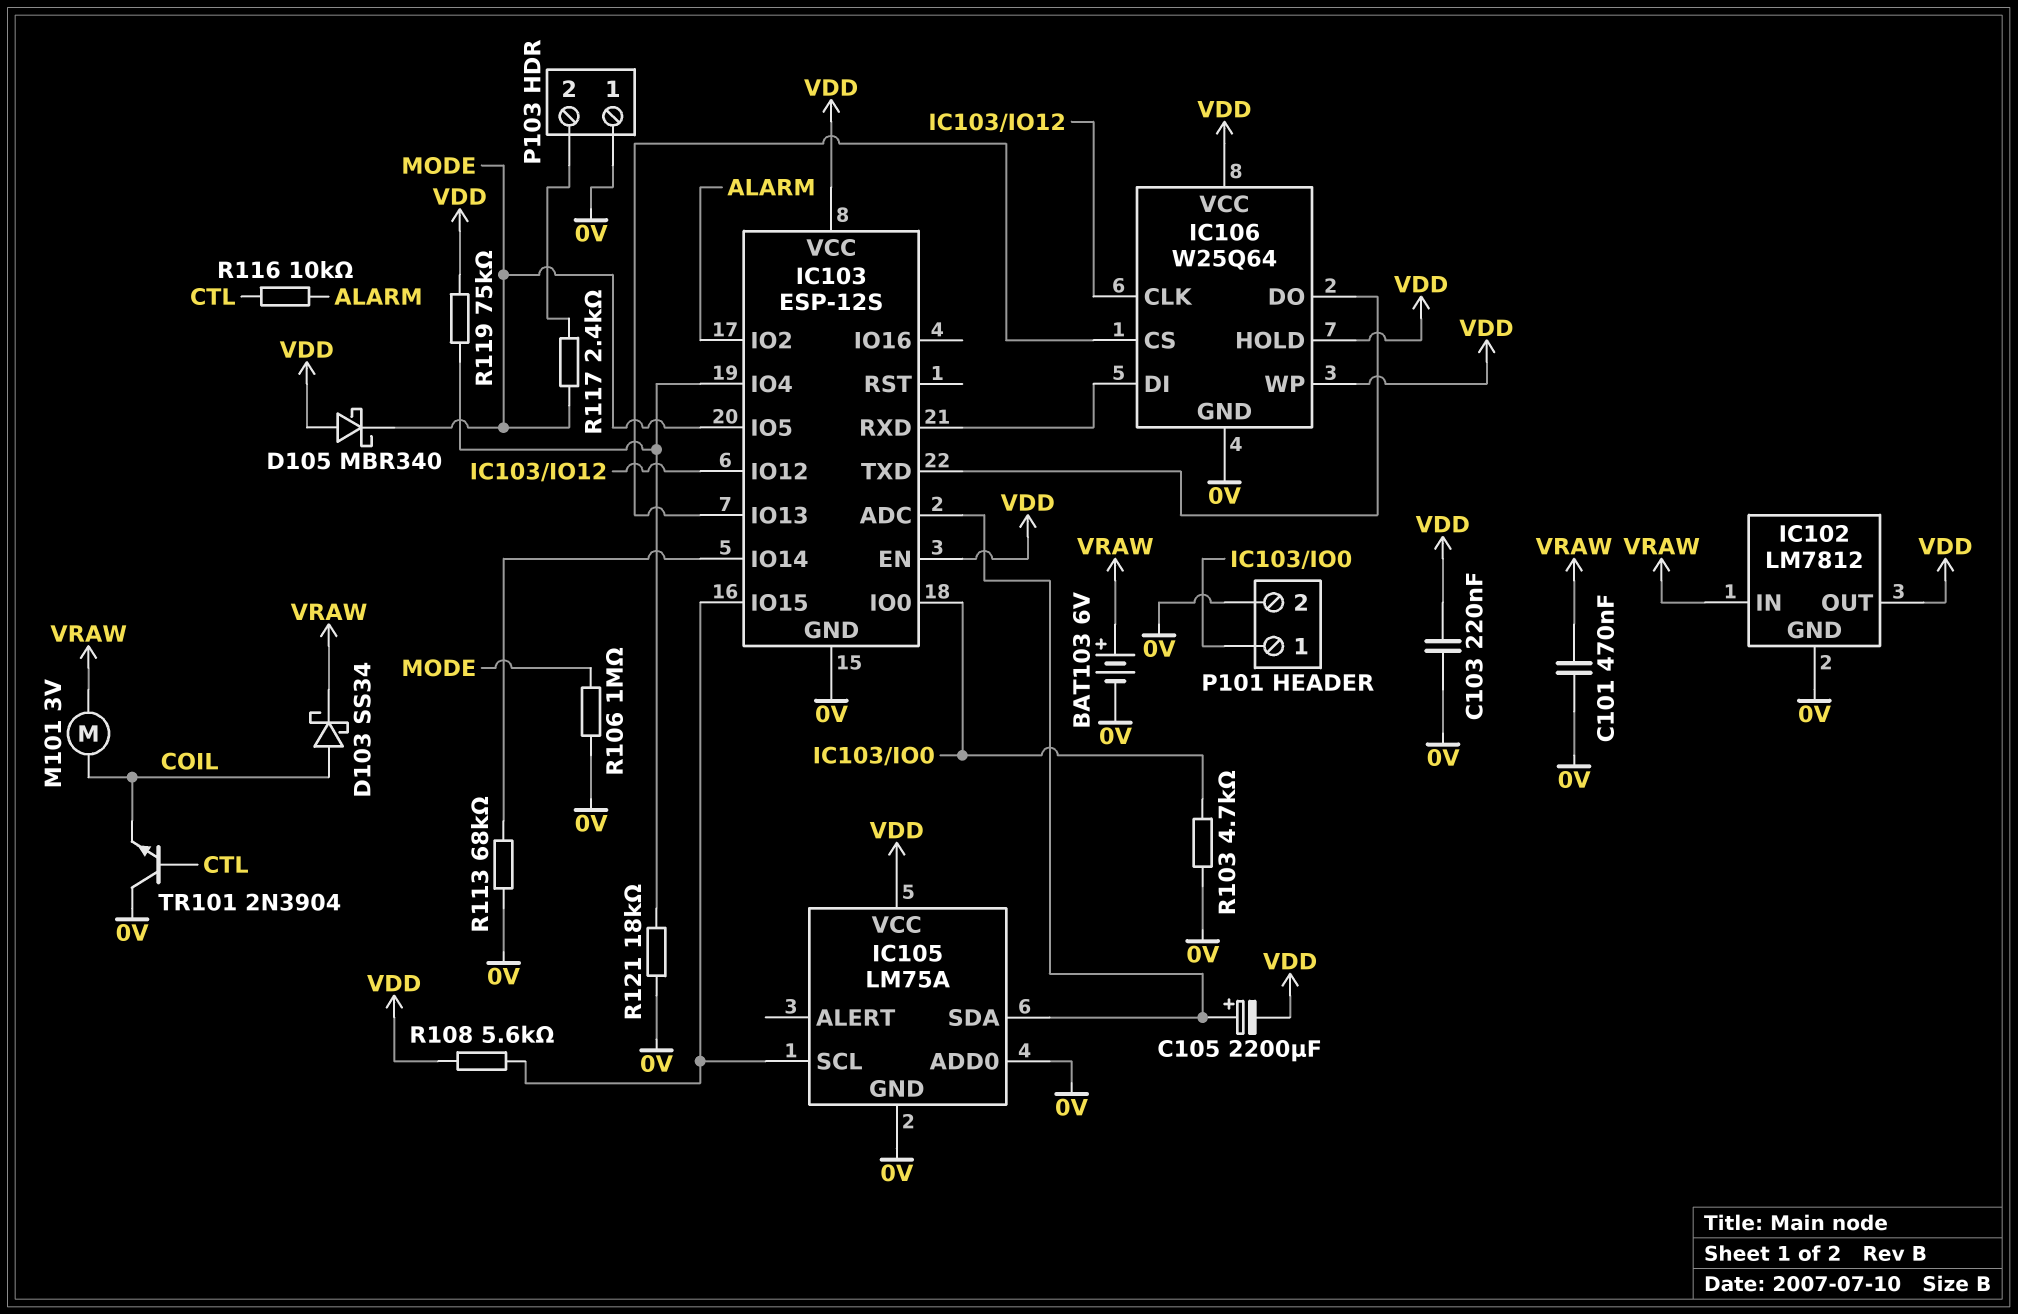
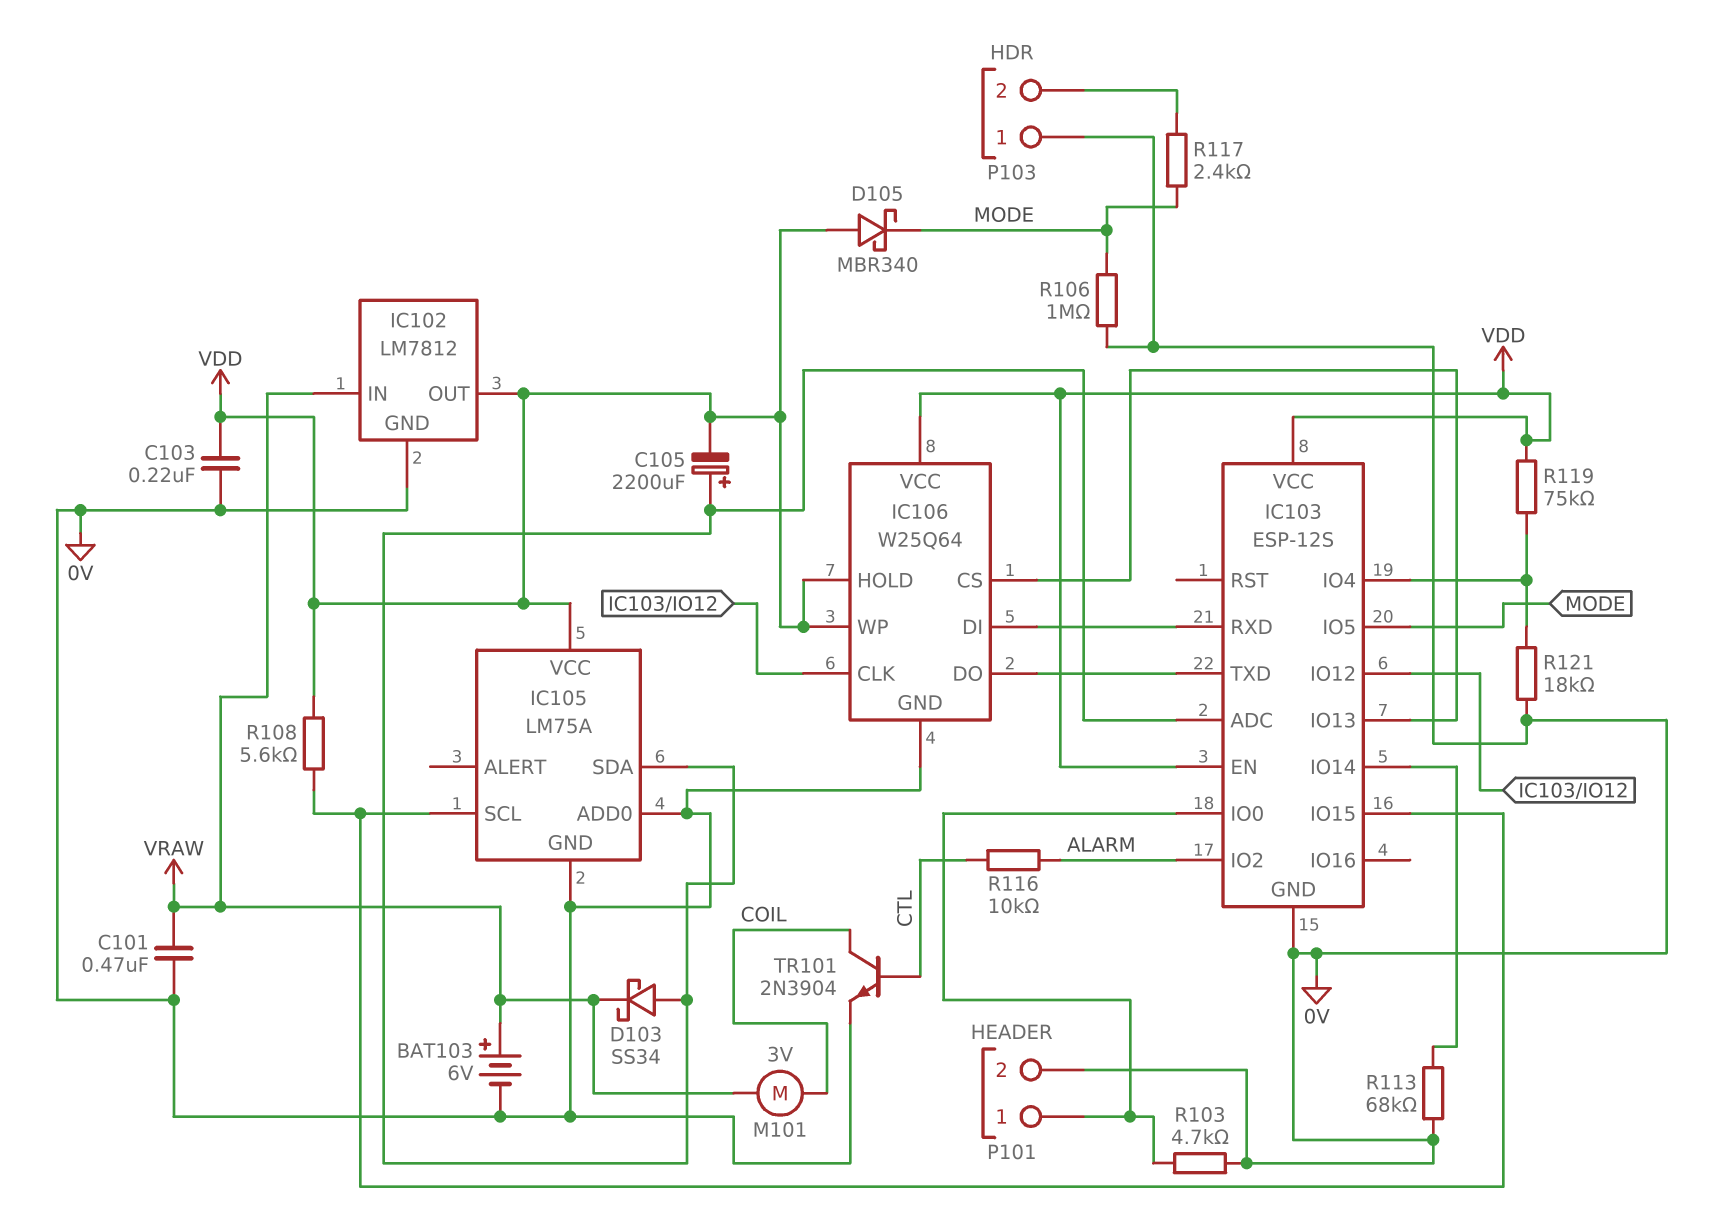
D103: schottky SS34 (A COIL, K VRAW) -> schottky SS34 (A IC103/ADC, K VRAW)
TR101: NPN 2N3904 (B CTL, C 0V, E COIL) -> NPN 2N3904 (B CTL, C COIL, E 0V)

